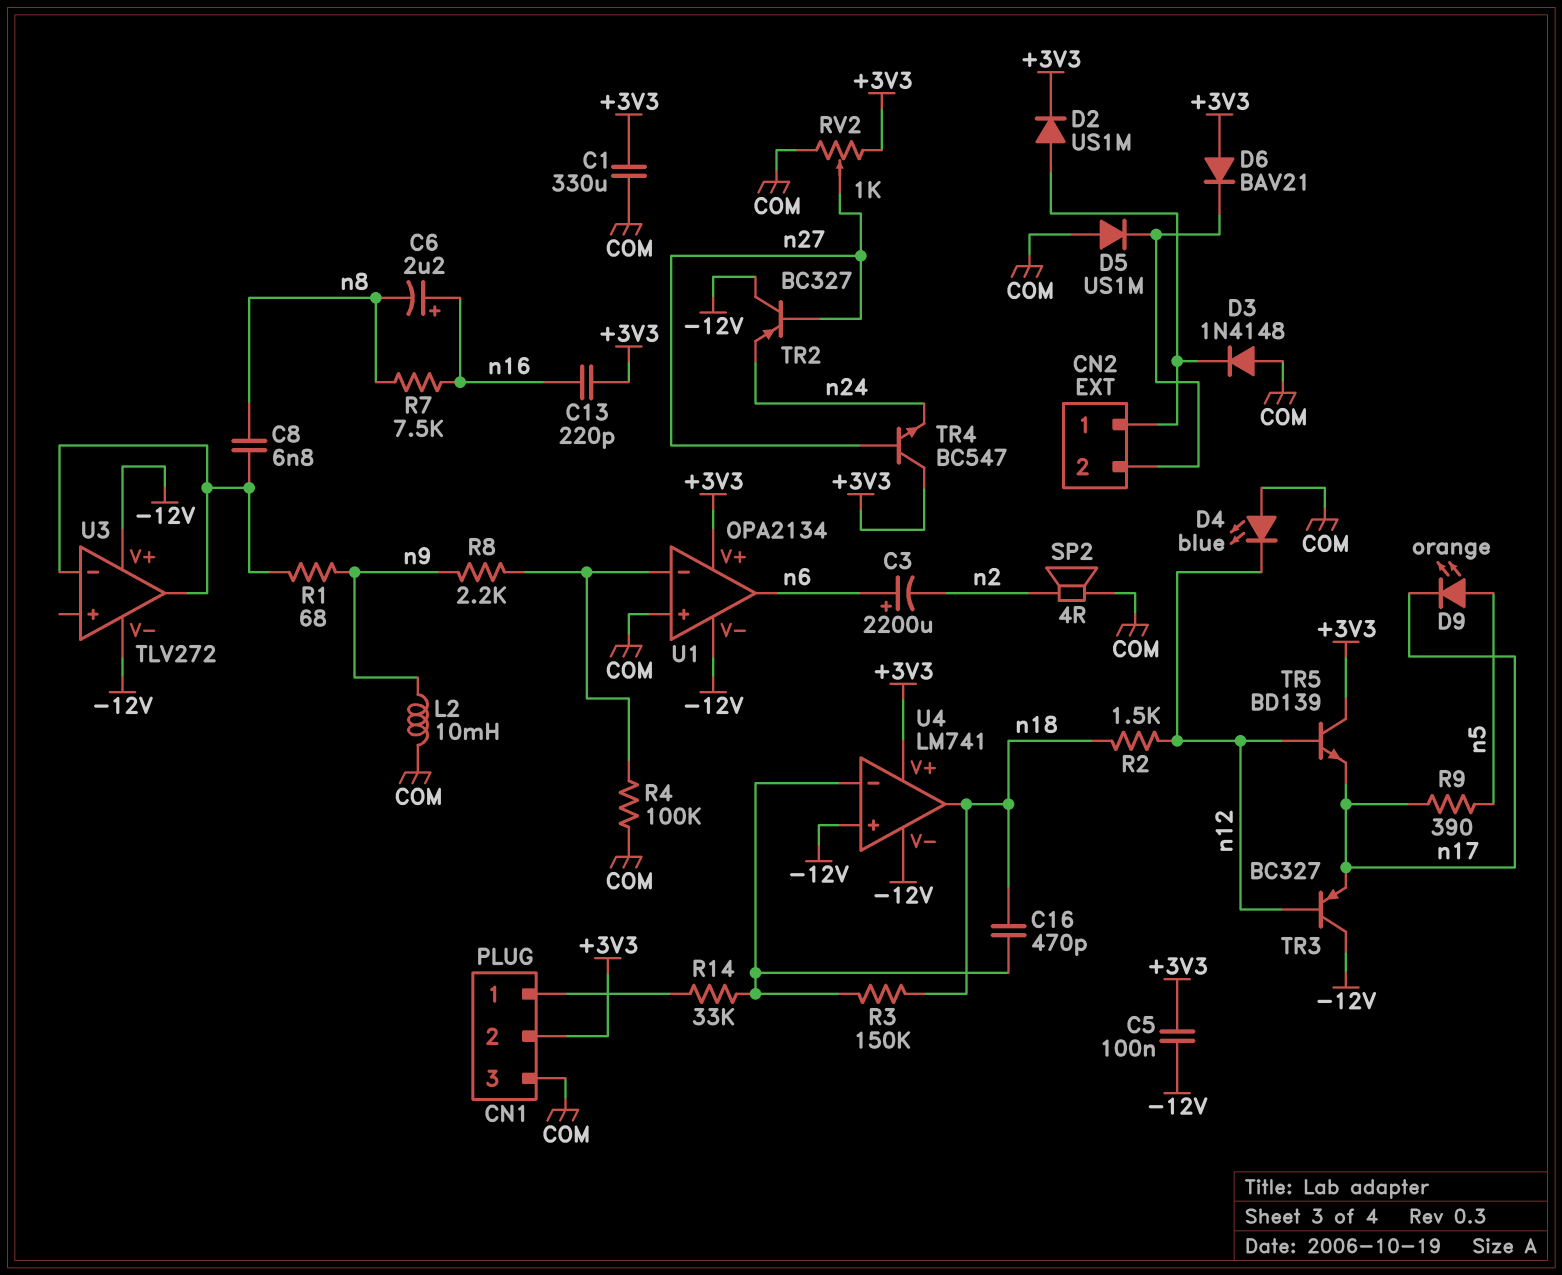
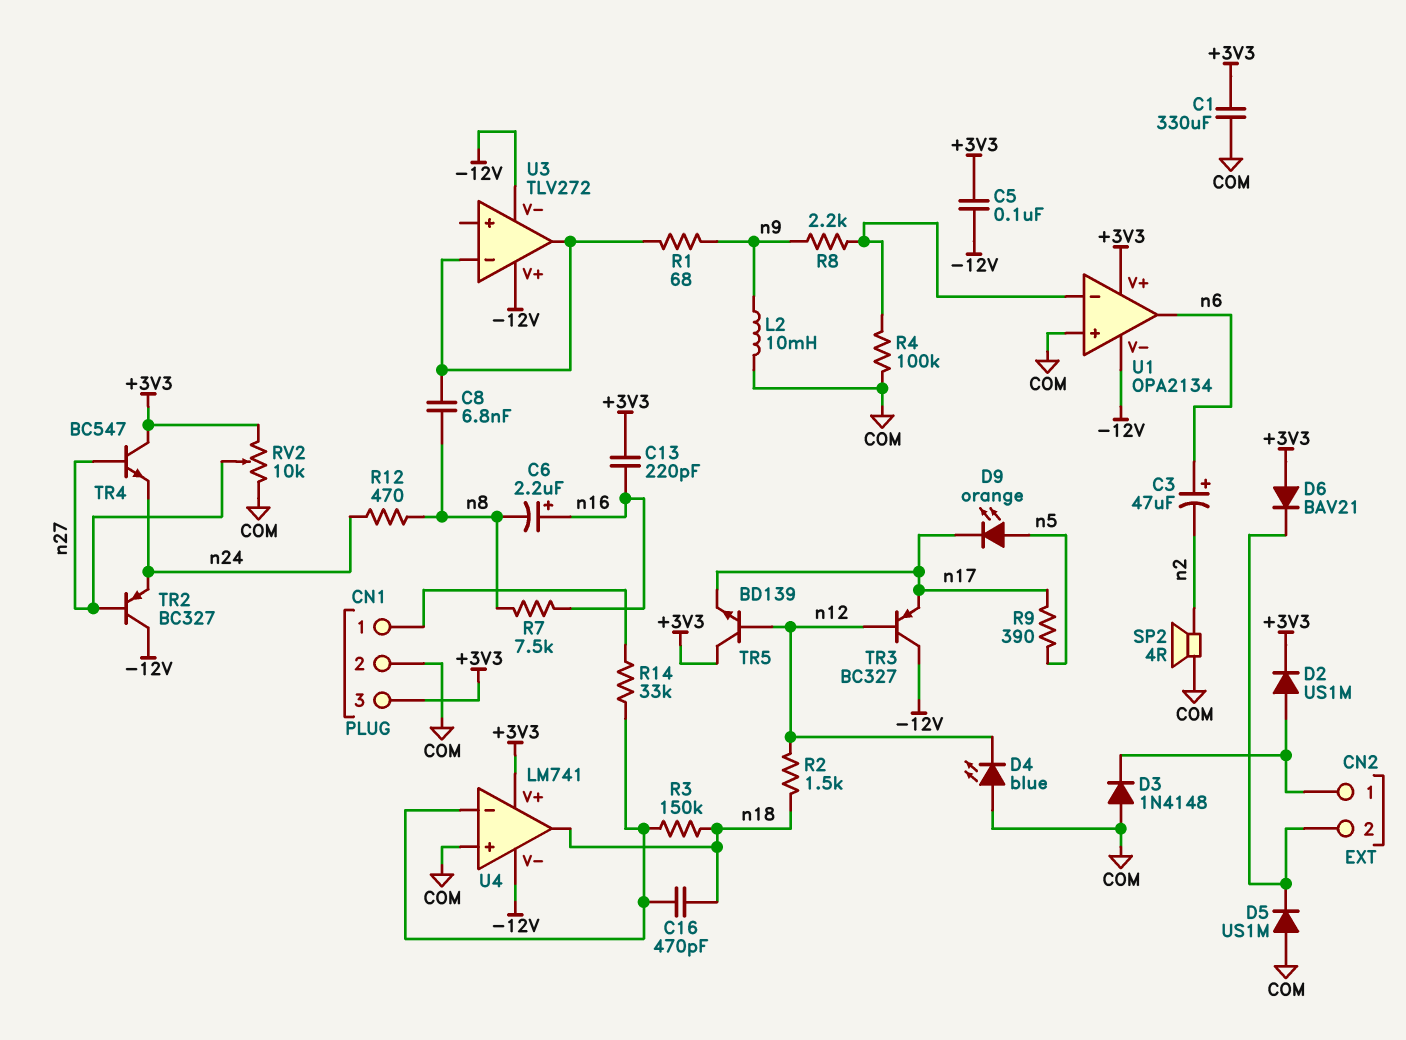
C3: 2200uF (plus n6, minus n2) -> 47uF (plus n6, minus n2)
CN1 pin 2: +3V3 -> COM
CN1 pin 3: COM -> +3V3
R12: none -> 470 (n8, n24)
RV2: 1k (+3V3, COM, wiper n27) -> 10k (+3V3, COM, wiper n27)
U4 pin in+: -12V -> COM

